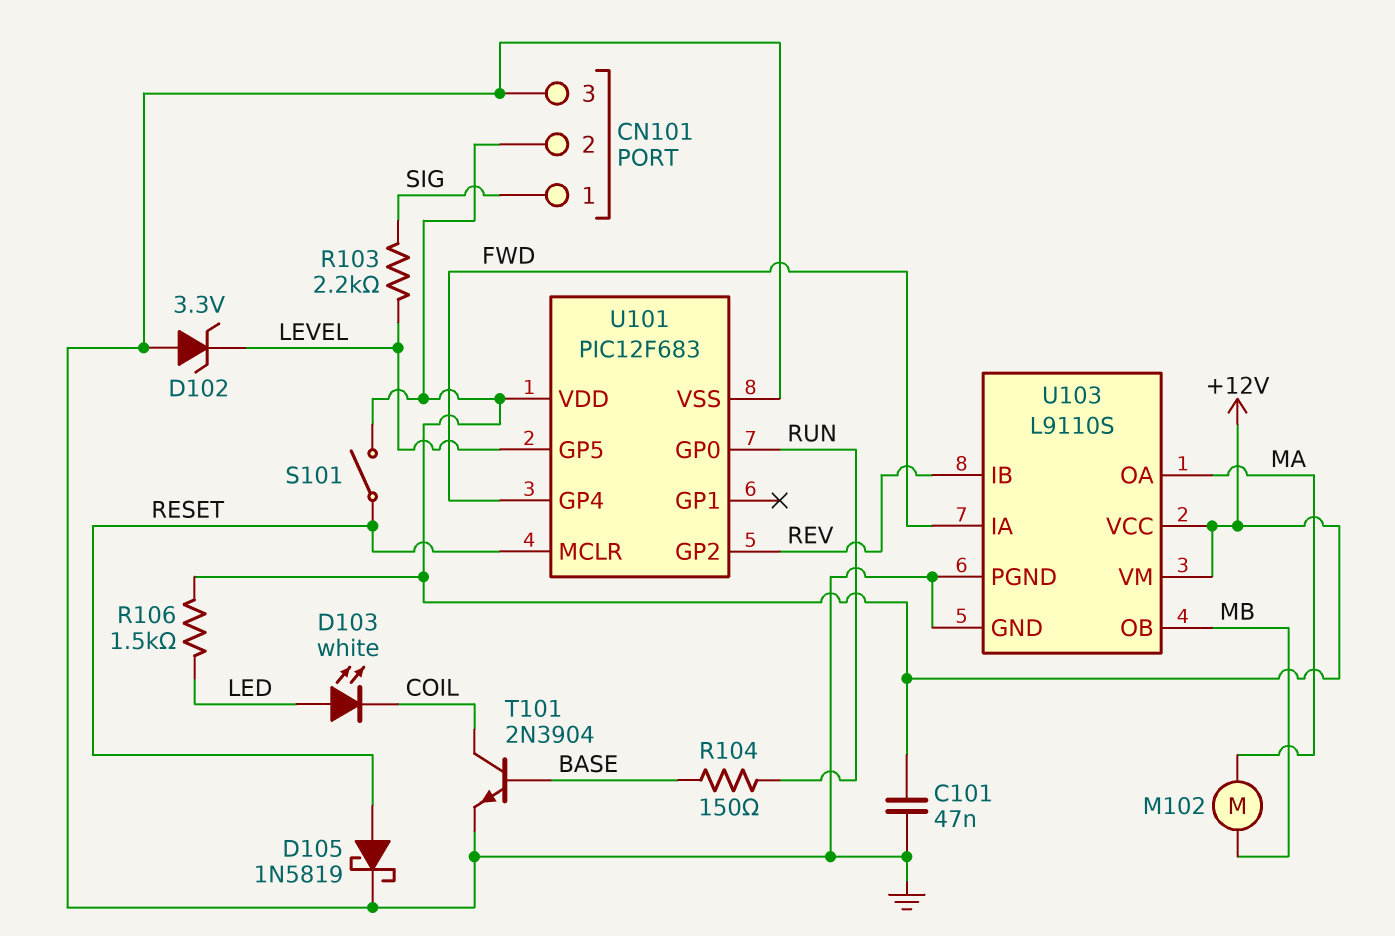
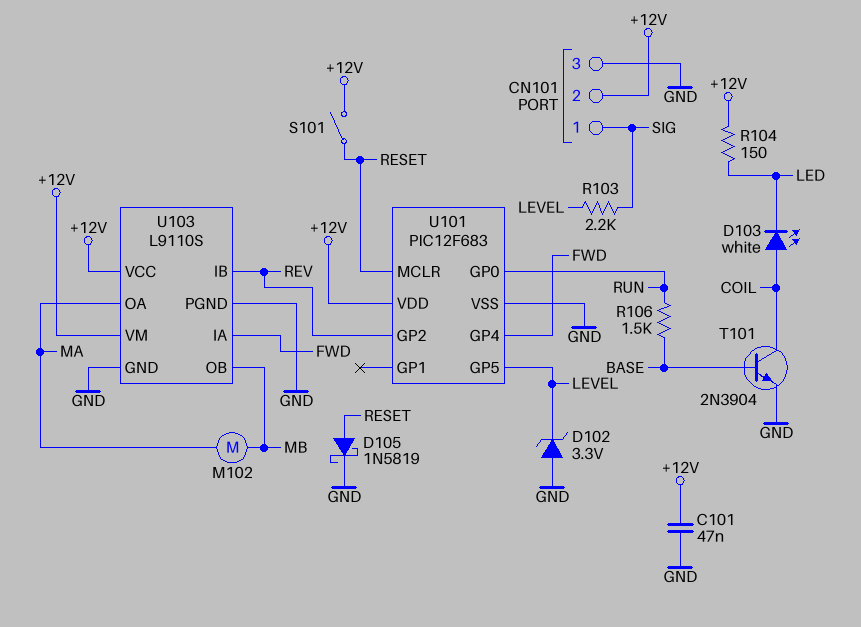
D103: LED white (A LED, K COIL) -> LED white (A COIL, K LED)
R104: 150 (BASE, RUN) -> 150 (+12V, LED)
R106: 1.5k (+12V, LED) -> 1.5k (BASE, RUN)

